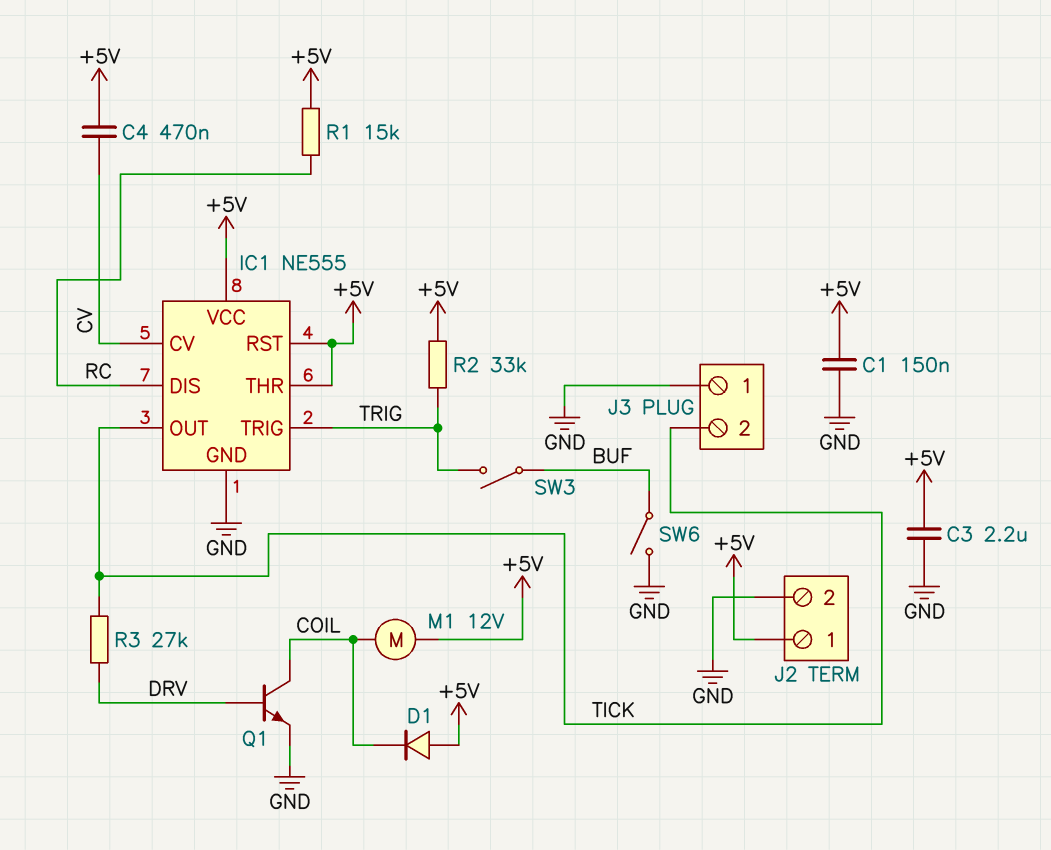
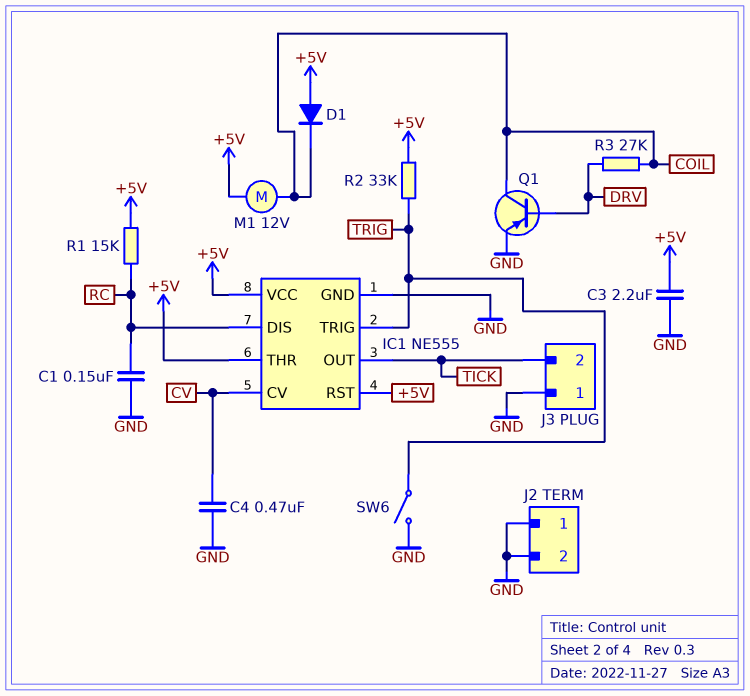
C1: 150nF (+5V, GND) -> 150nF (GND, RC)
C4: 470nF (+5V, CV) -> 470nF (CV, GND)
J2 pin 1: +5V -> GND
Q1: NPN (B DRV, C COIL, E GND) -> PNP (B DRV, C COIL, E GND)
R3: 27k (DRV, TICK) -> 27k (COIL, DRV)
SW3: switch (BUF, TRIG) -> none
SW6: switch (BUF, GND) -> switch (GND, TRIG)

